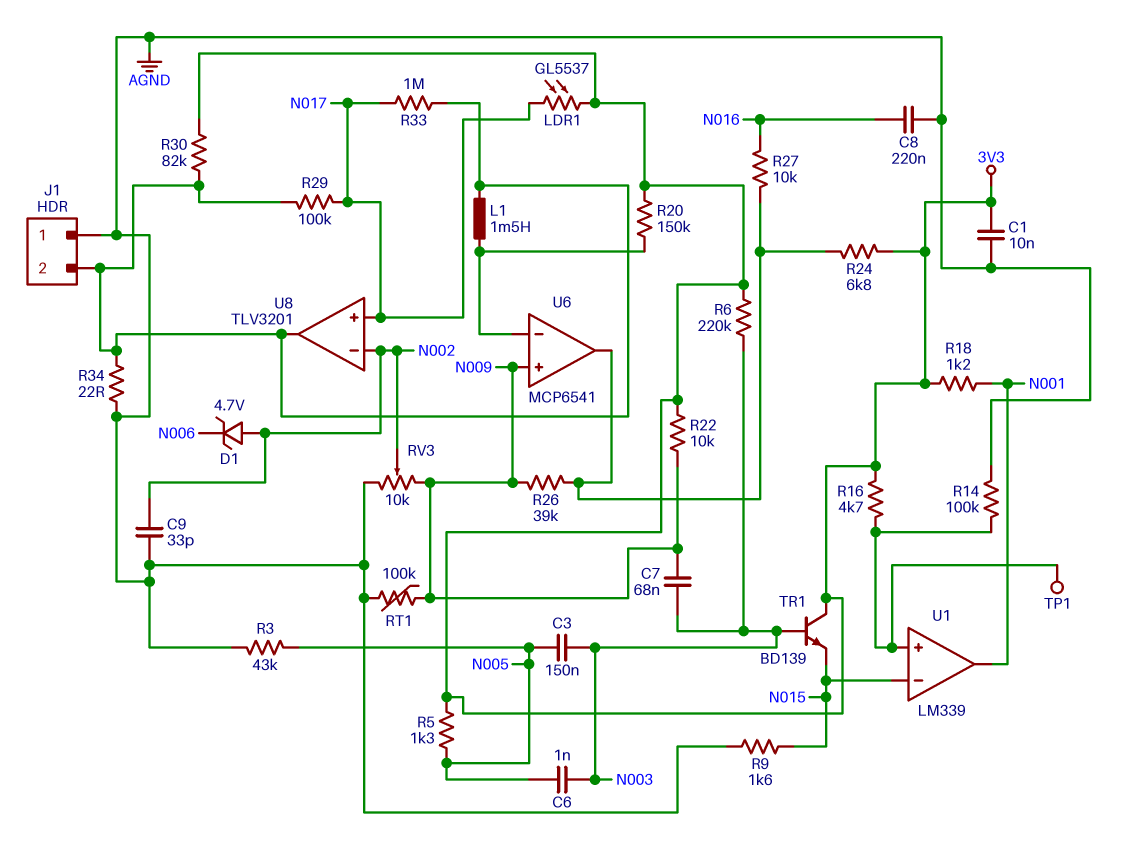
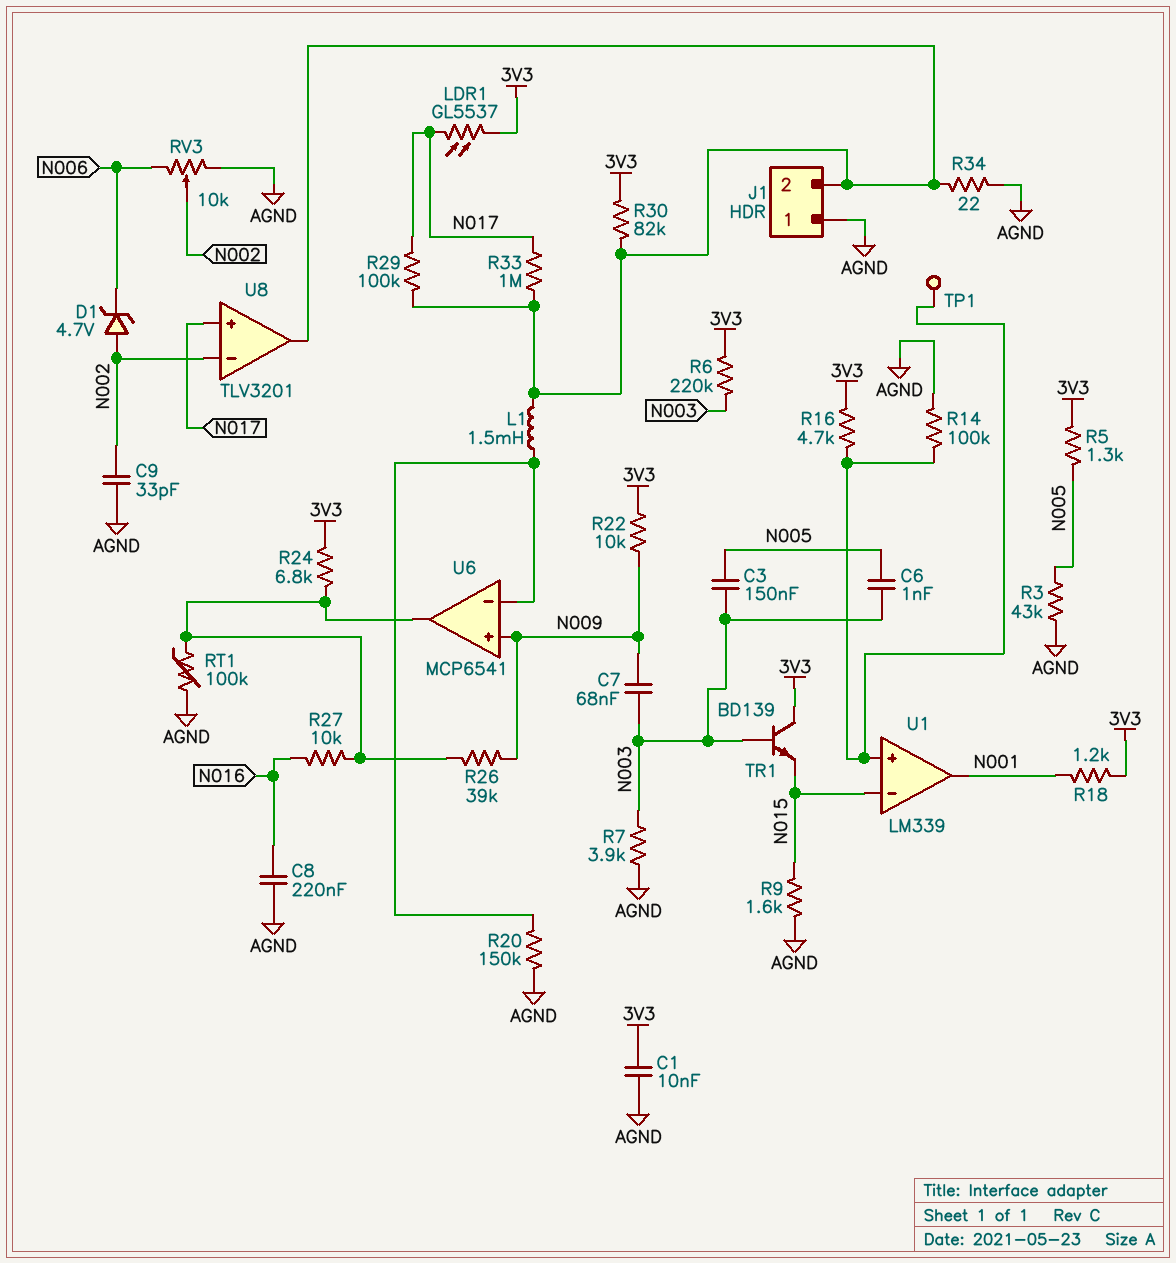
R7: none -> 3.9k (AGND, N003)
R20: 150k (3V3, U6/in-) -> 150k (AGND, U6/in-)
RT1: 100k (AGND, N009) -> 100k (AGND, U6/out)
RV3: 10k (AGND, N009, wiper N002) -> 10k (AGND, N006, wiper N002)

